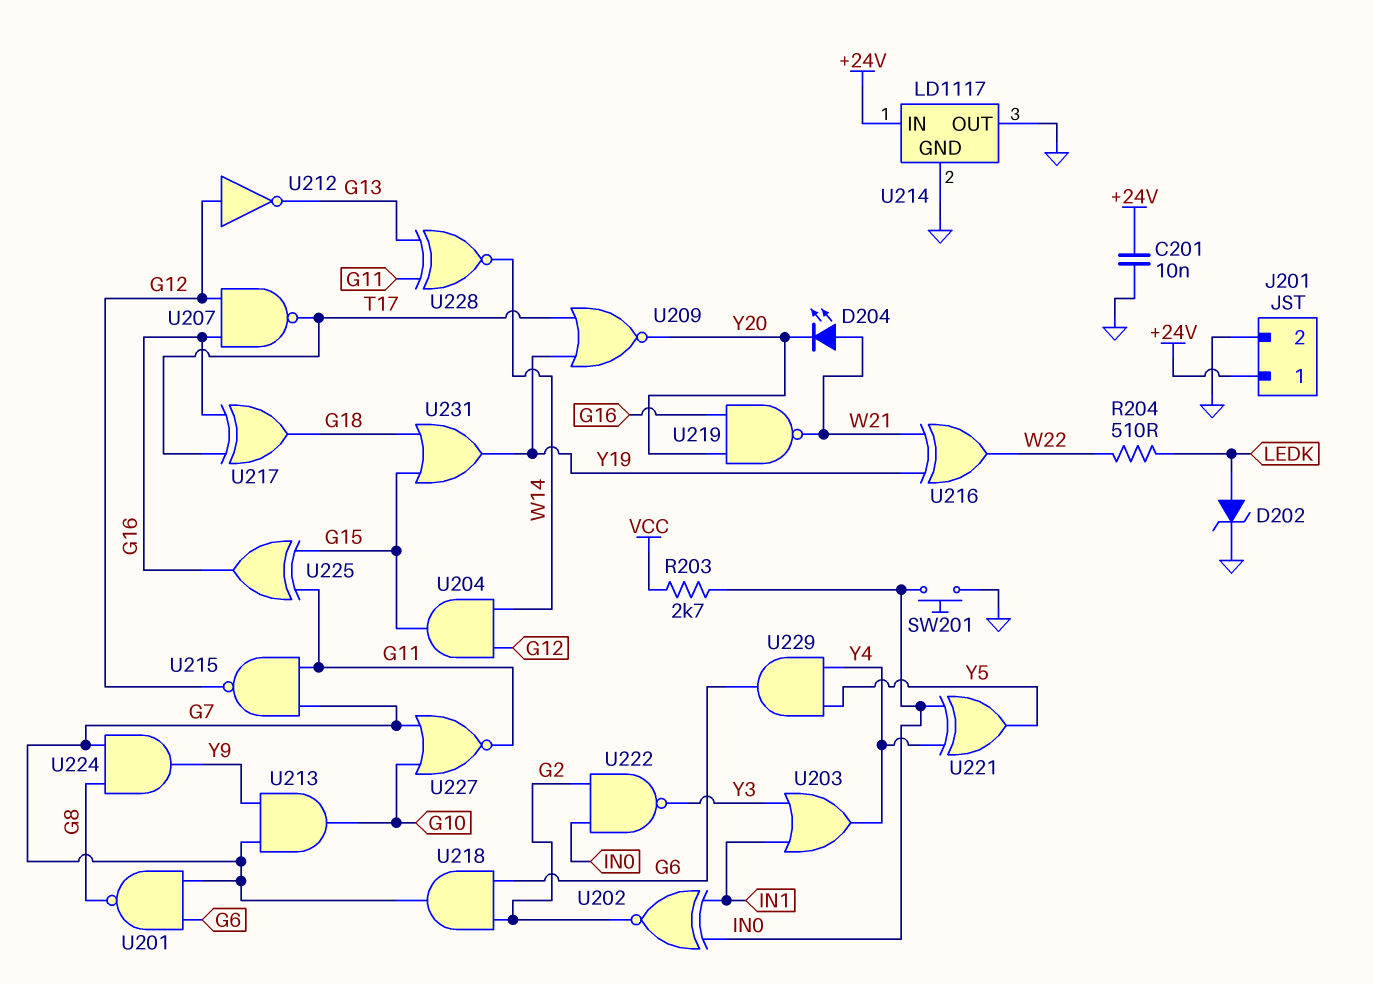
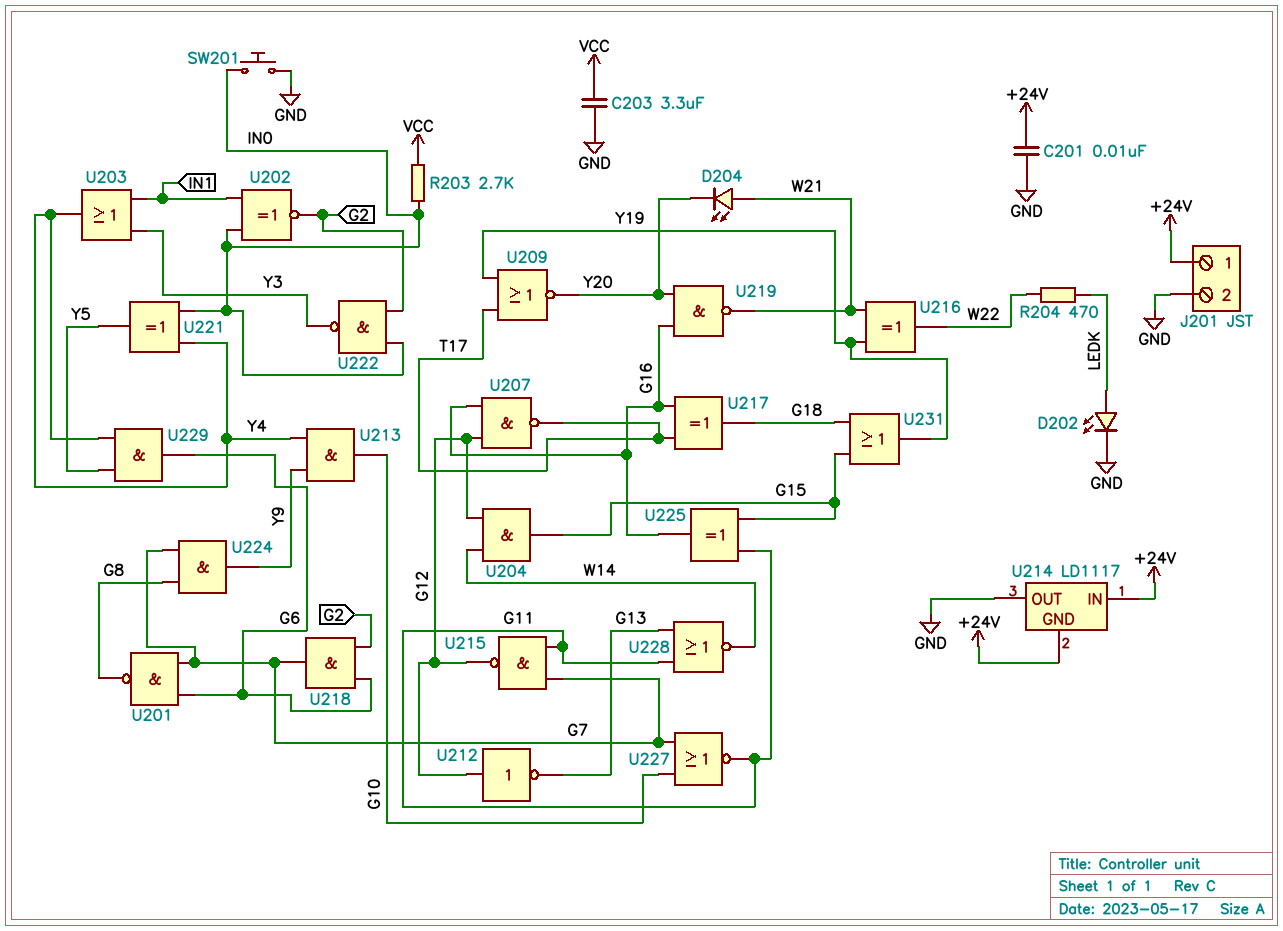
C203: none -> 3.3uF (GND, VCC)
D202: zener (A LEDK, K GND) -> LED (A LEDK, K GND)
R204: 510 (LEDK, W22) -> 470 (LEDK, W22)
U213: AND (in G7, in Y9, out G10) -> AND (in Y4, in Y9, out G10)
U214 pin GND: GND -> +24V
U228: XNOR (in G11, in G13, out W14) -> NOR (in G11, in G13, out W14)

